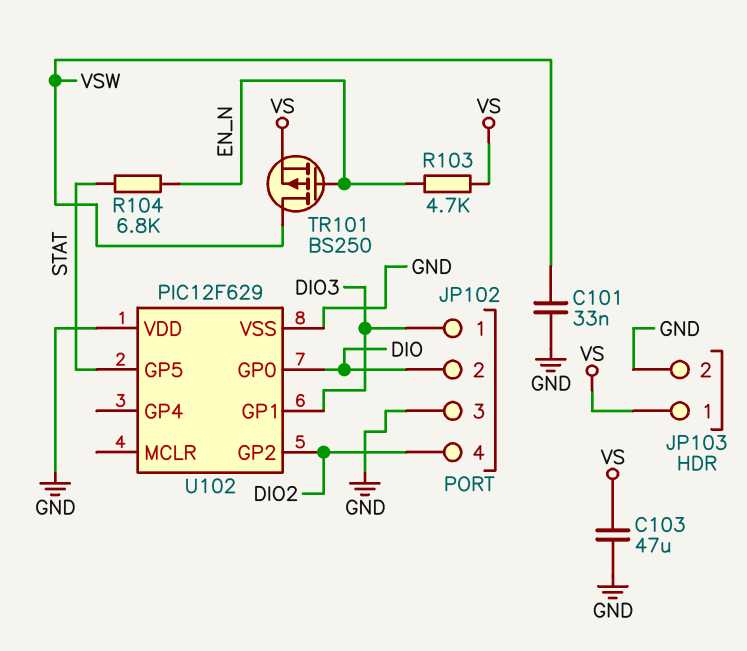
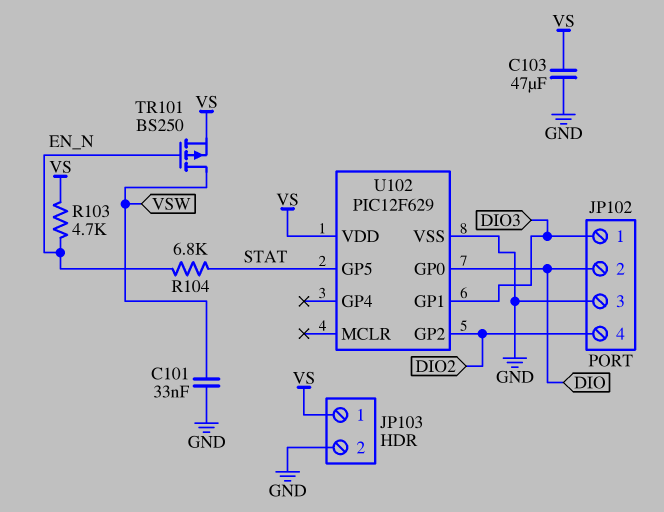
U102 pin VDD: GND -> VS

